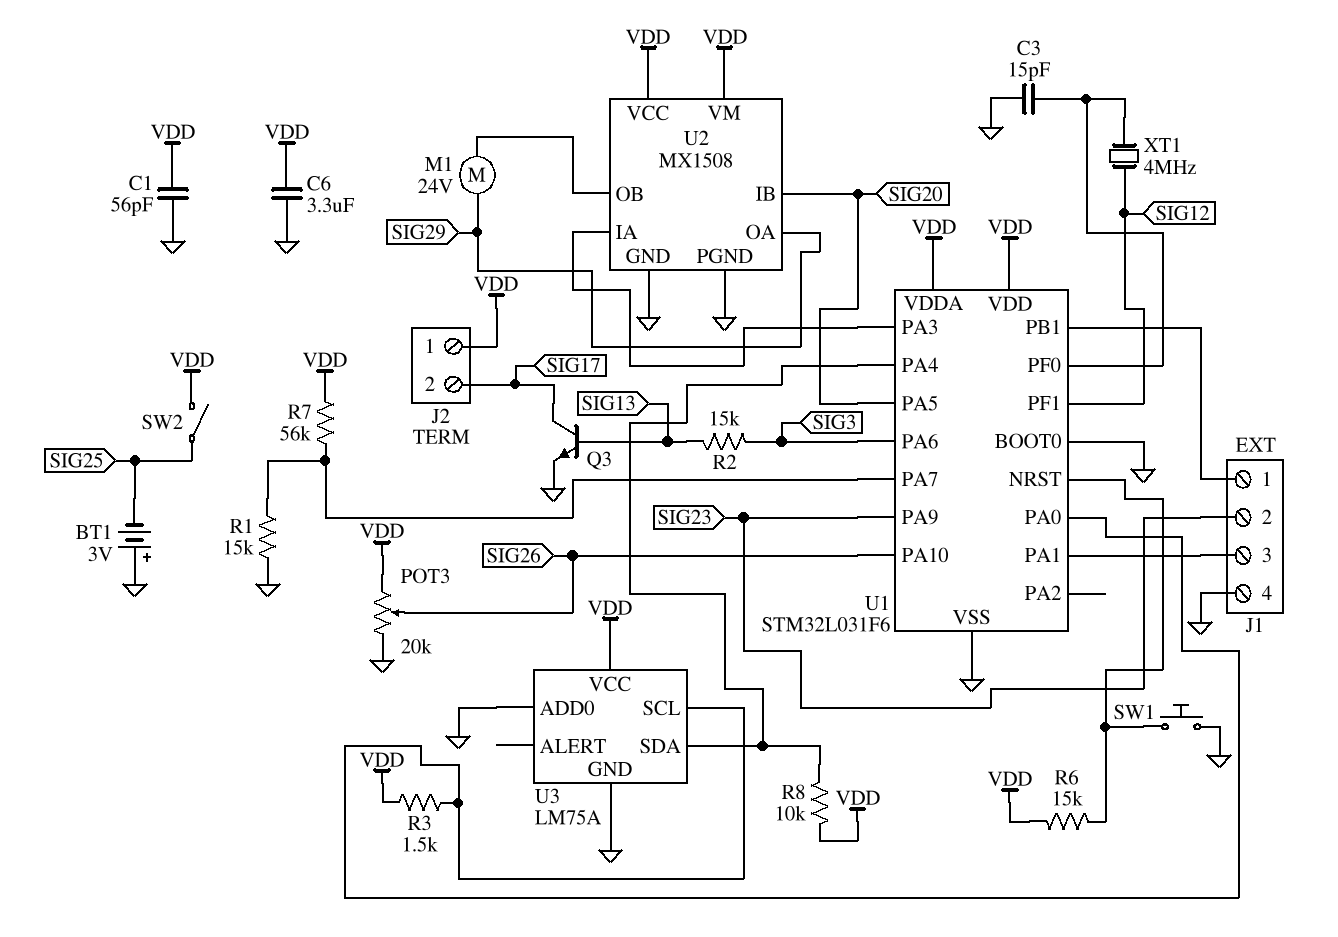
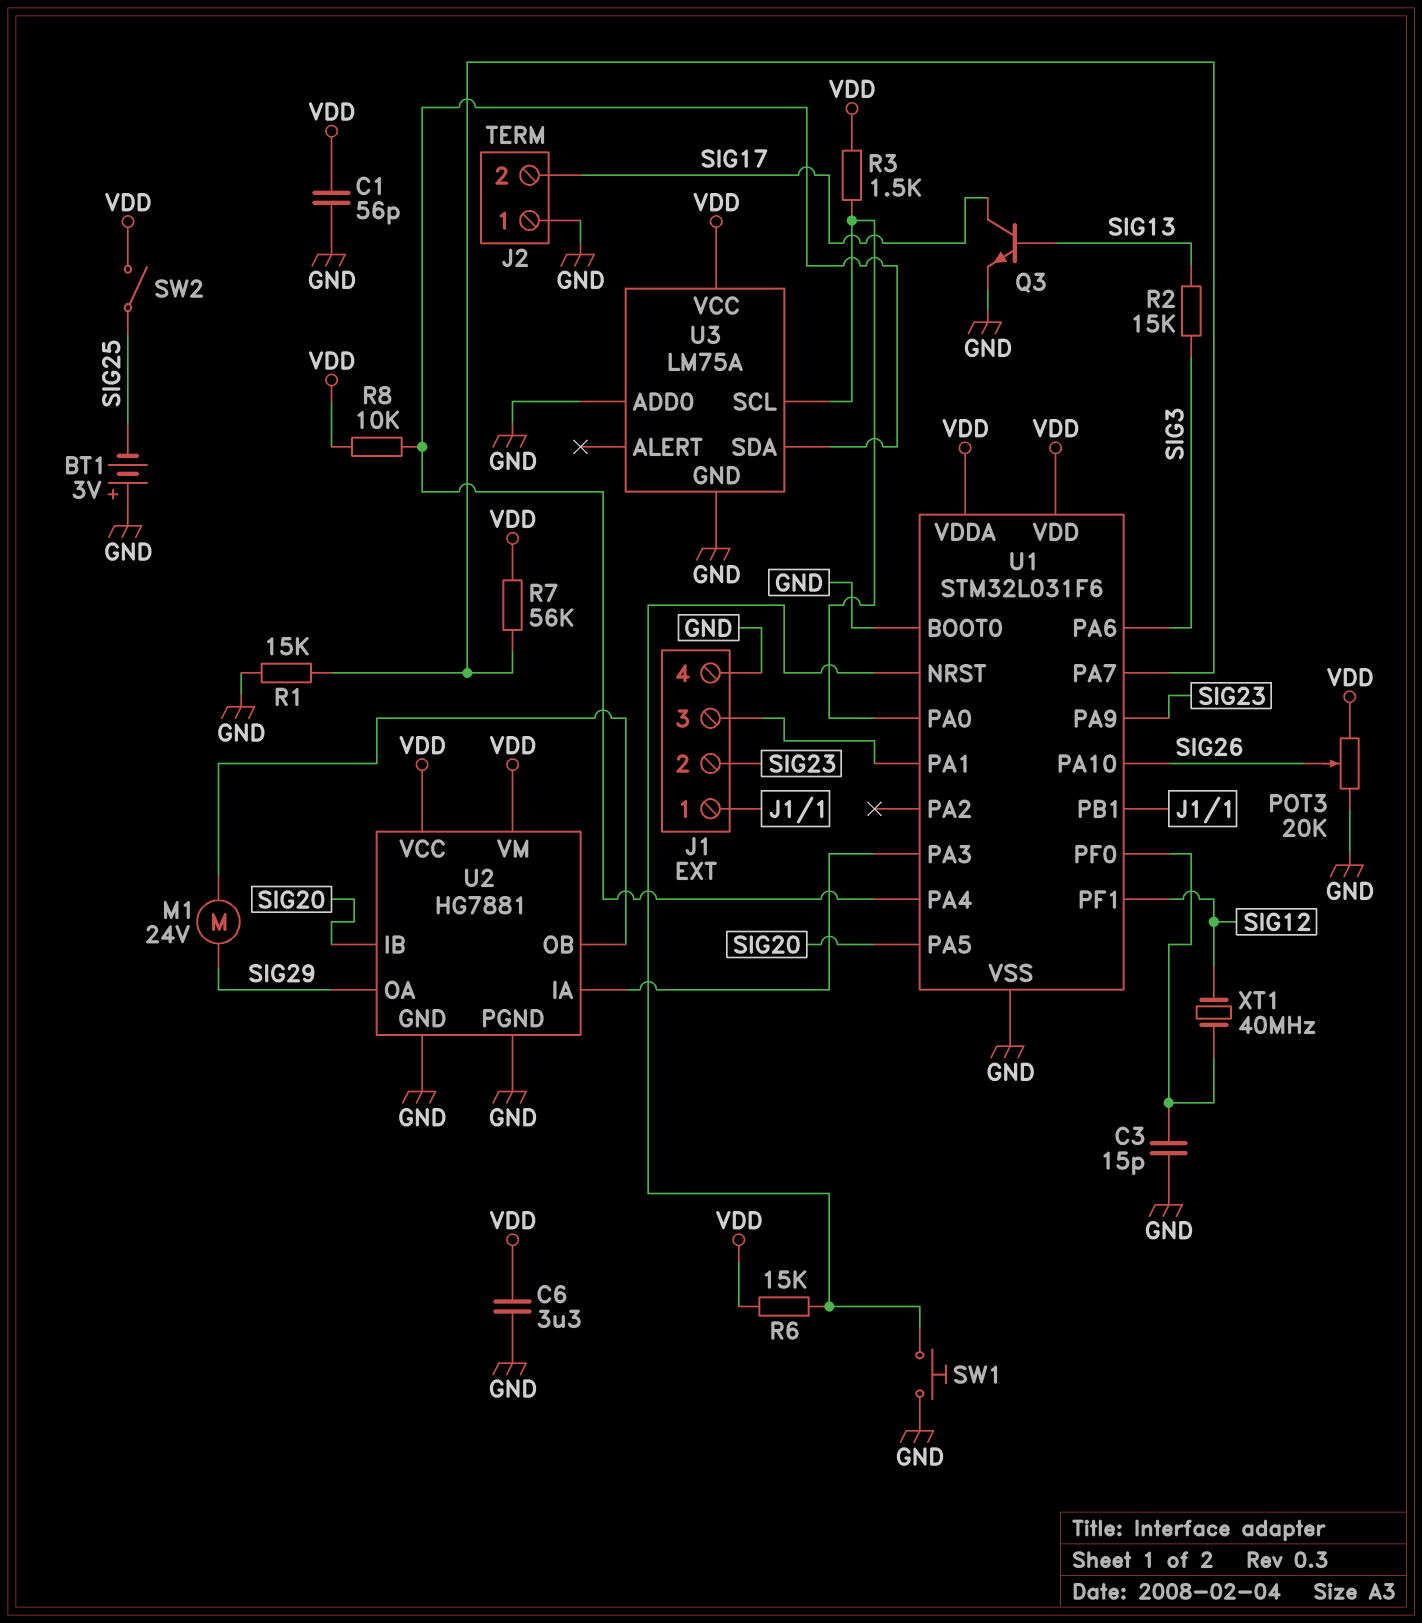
J2 pin 1: VDD -> GND
U2: MX1508 -> HG7881
XT1: 4MHz (SIG12, U1/PF0) -> 40MHz (SIG12, U1/PF0)

